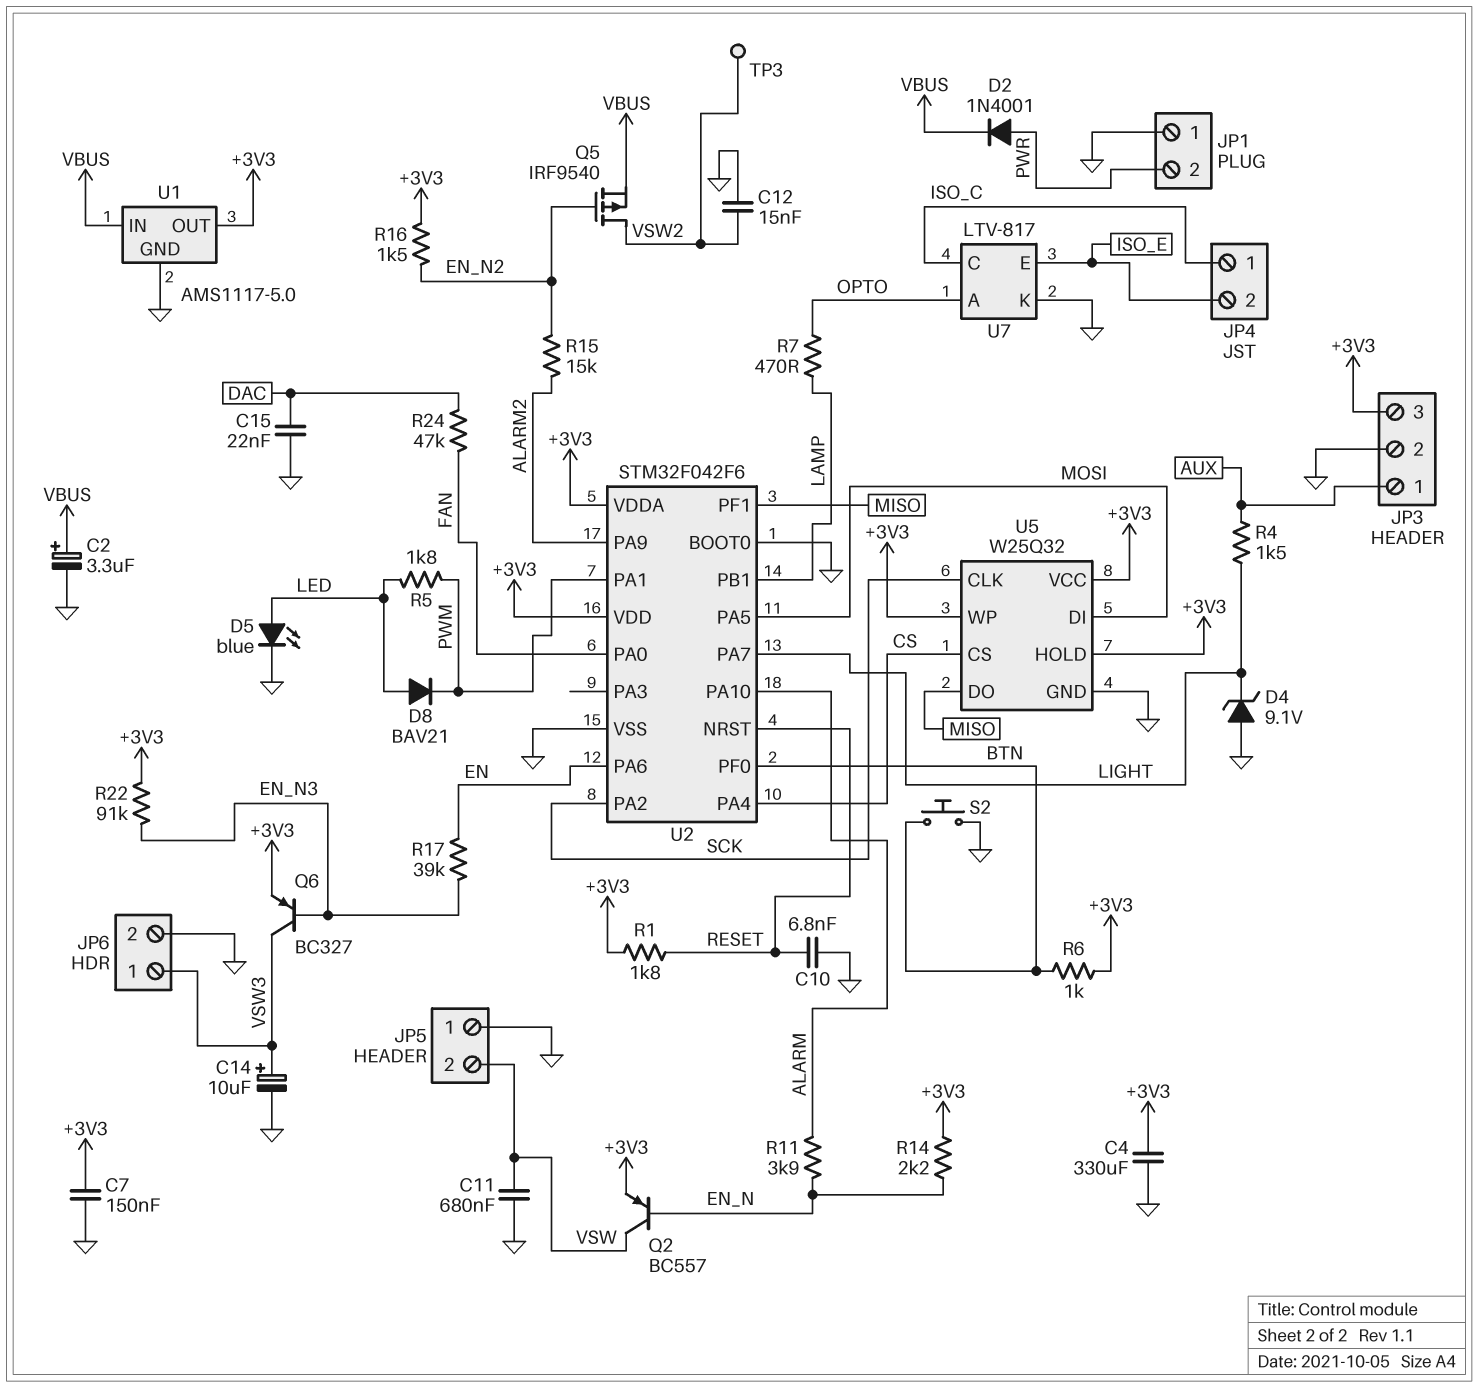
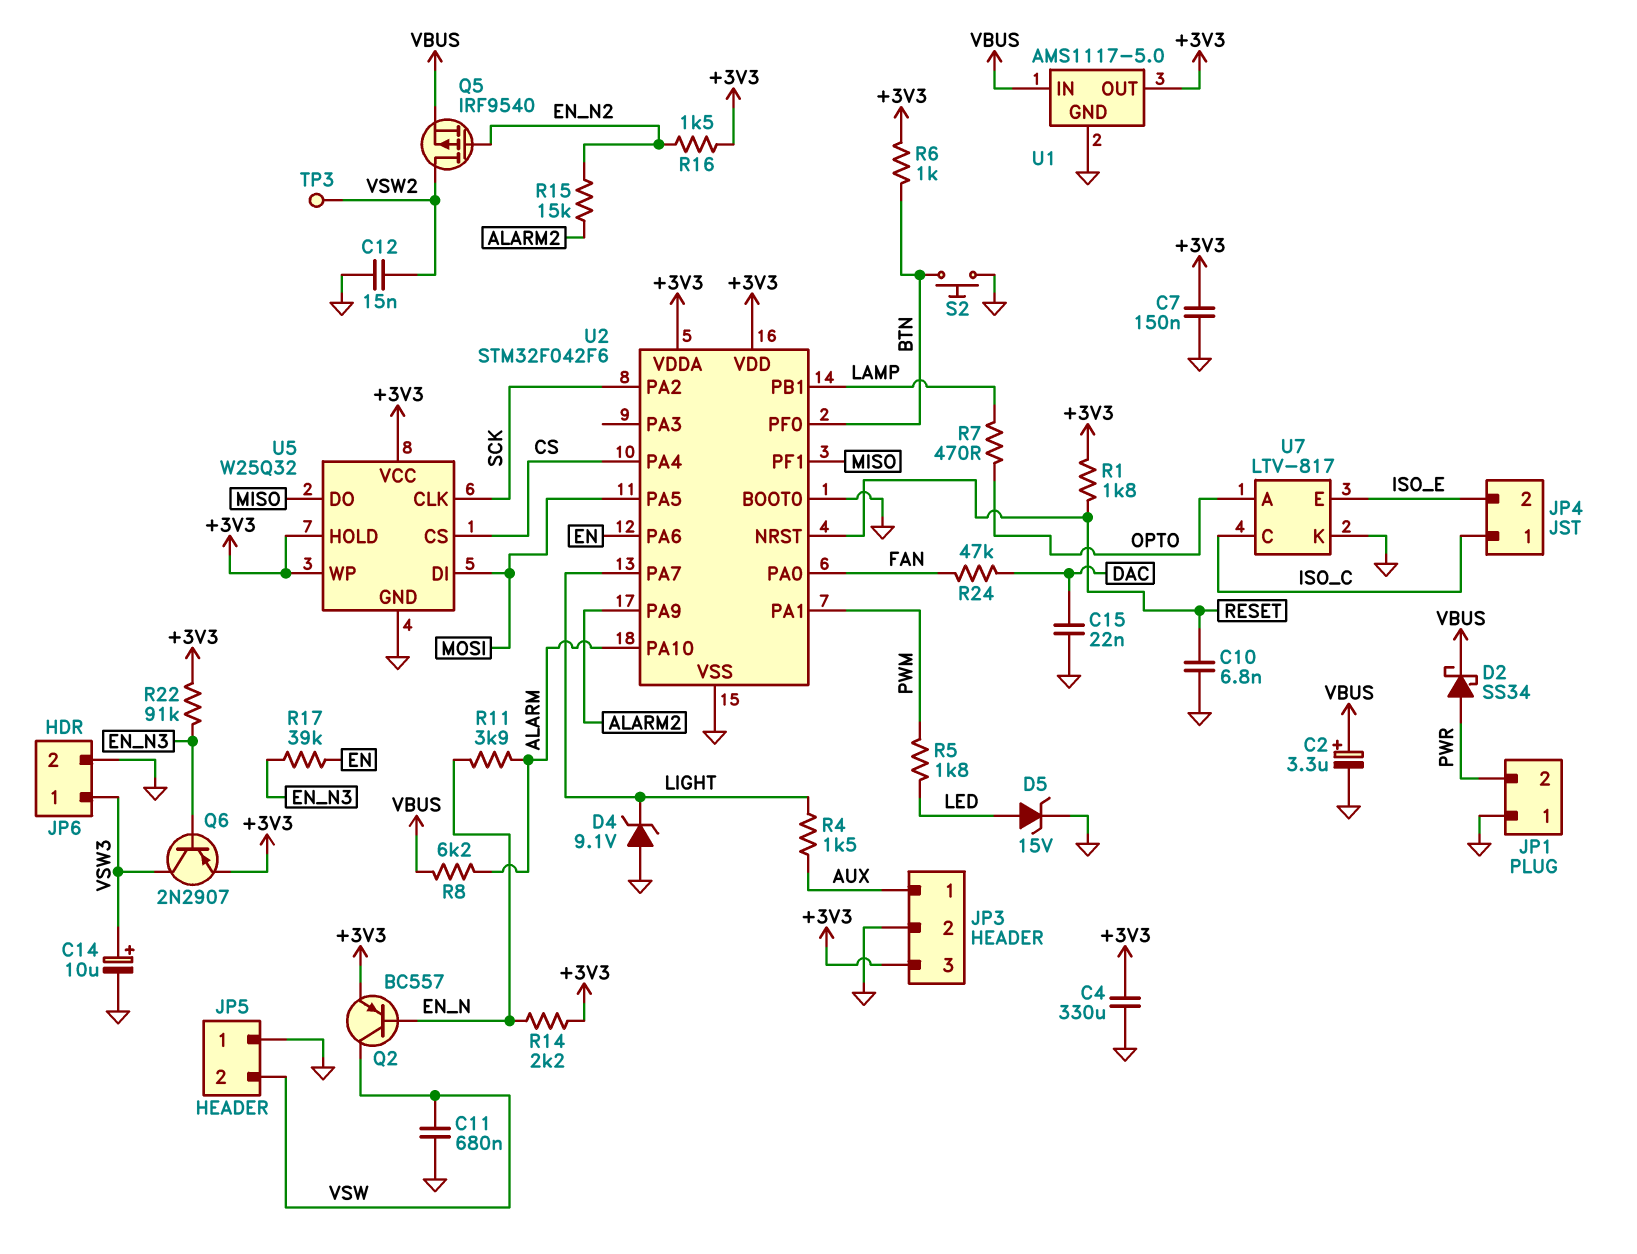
D2: diode 1N4001 (A PWR, K VBUS) -> schottky SS34 (A PWR, K VBUS)
D5: LED blue (A LED, K GND) -> zener 15V (A LED, K GND)
D8: diode BAV21 (A LED, K PWM) -> none
Q6: PNP BC327 (B EN_N3, C VSW3, E +3V3) -> PNP 2N2907 (B EN_N3, C VSW3, E +3V3)
R8: none -> 6.2k (ALARM, VBUS)

